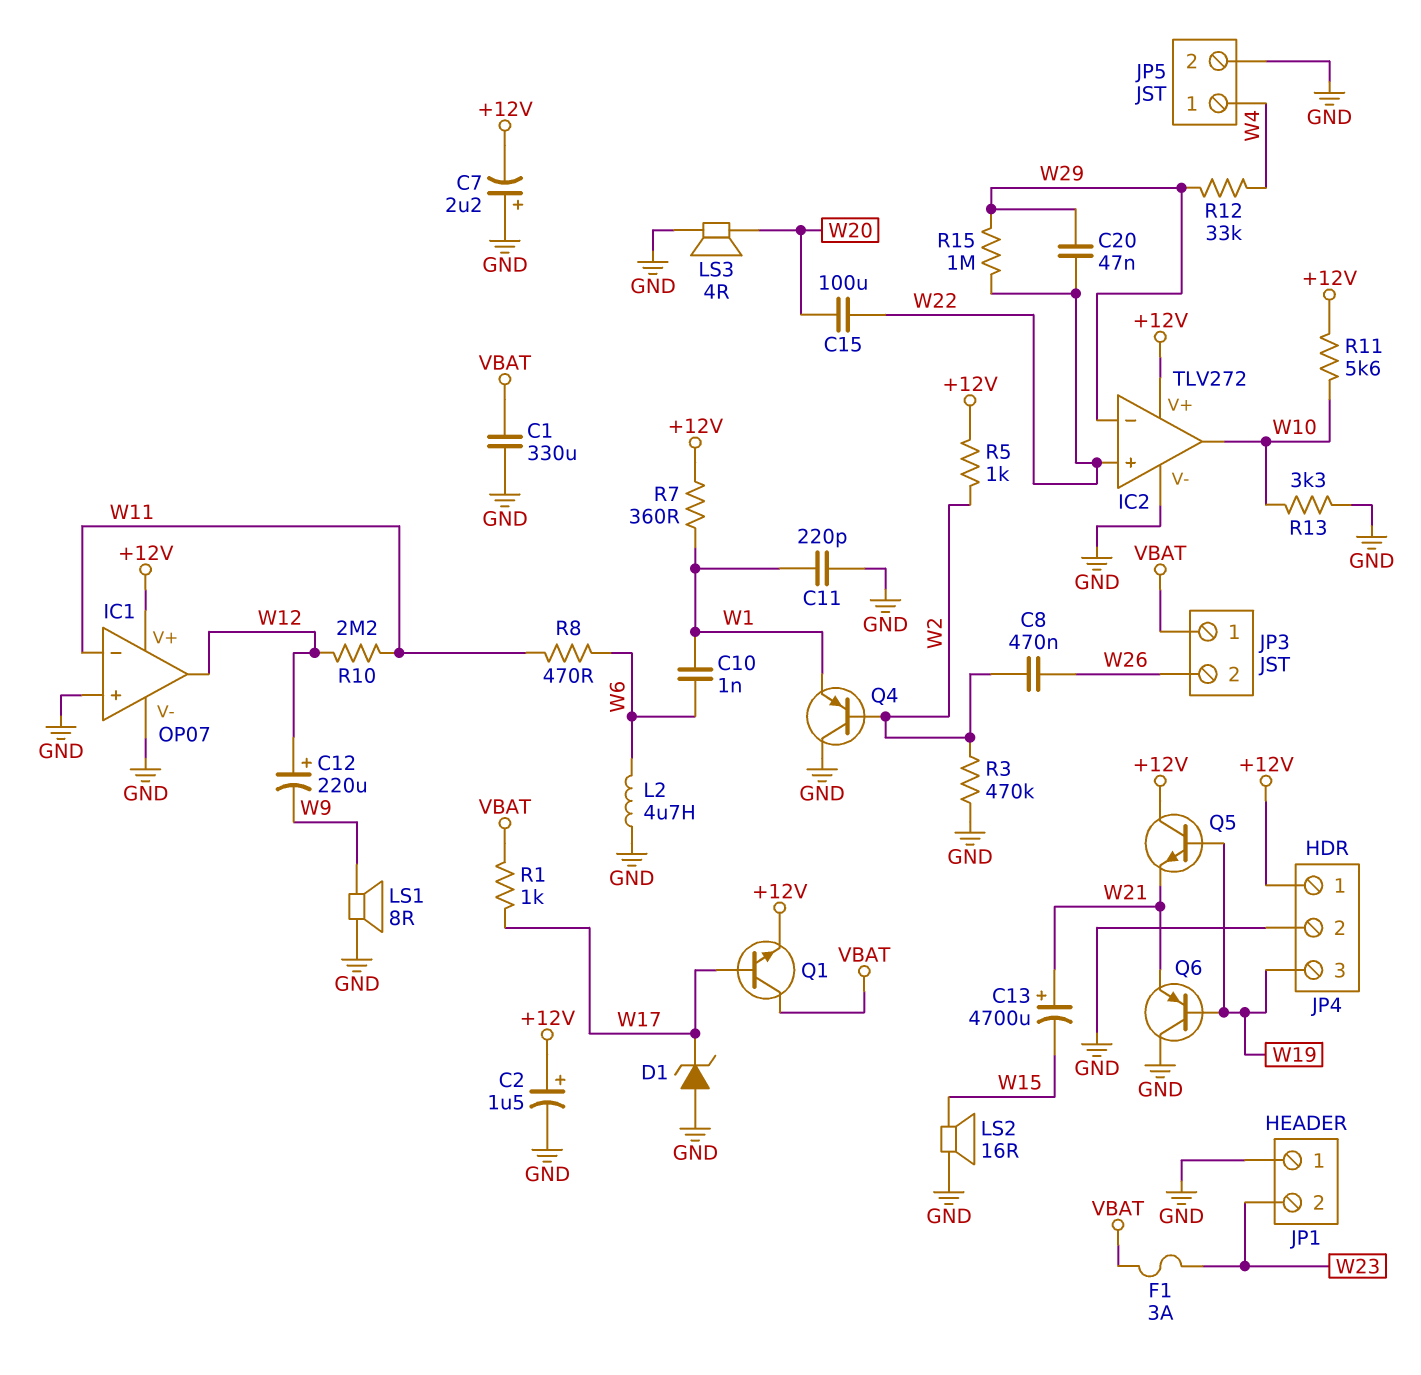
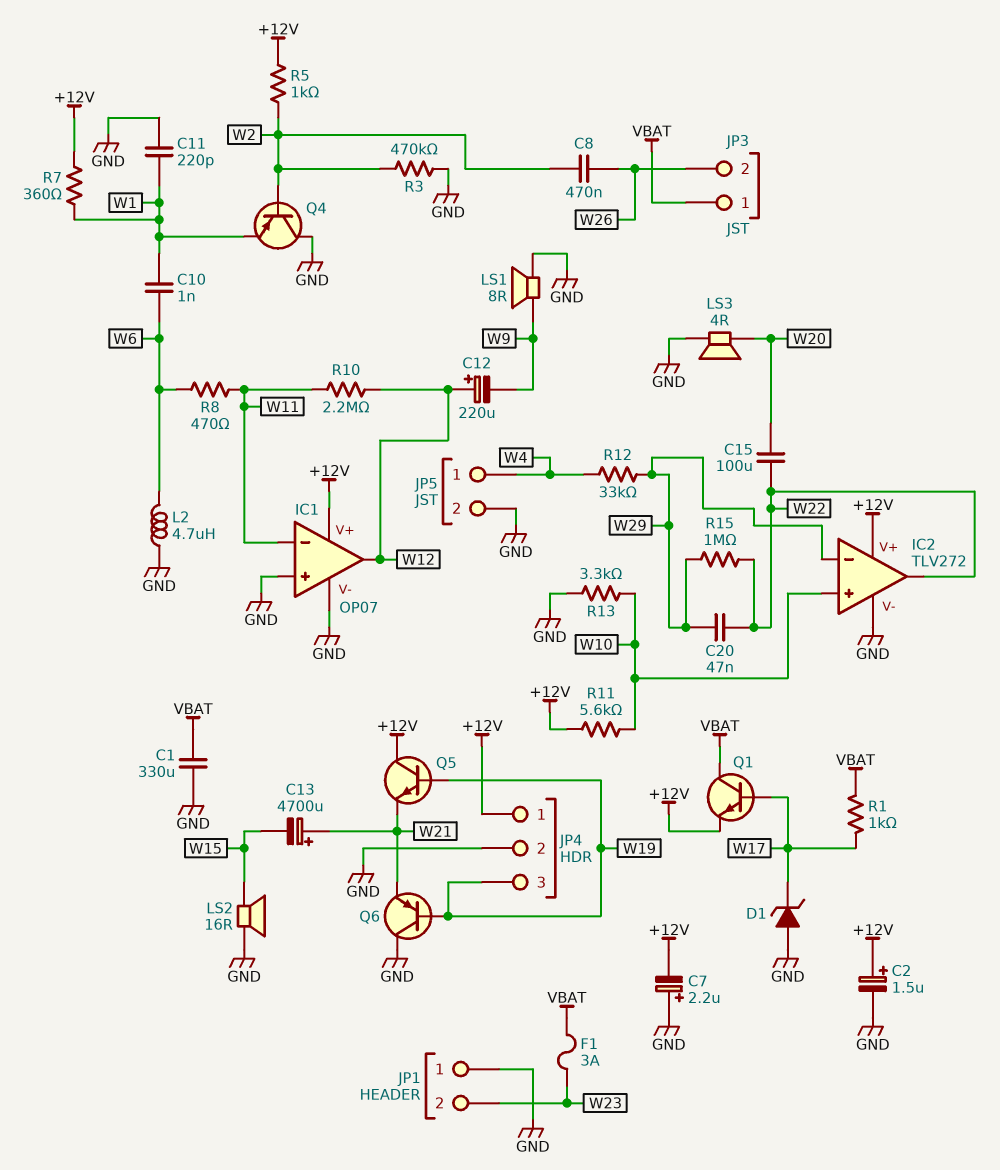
IC2 pin in+: W22 -> W10
IC2 pin out: W10 -> W22

